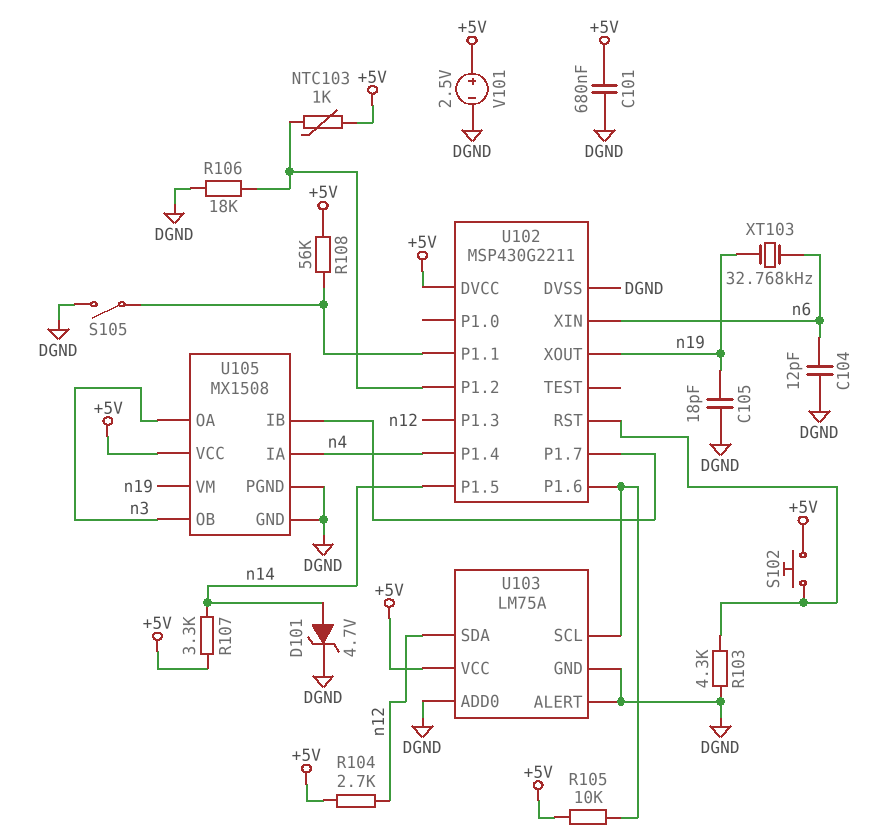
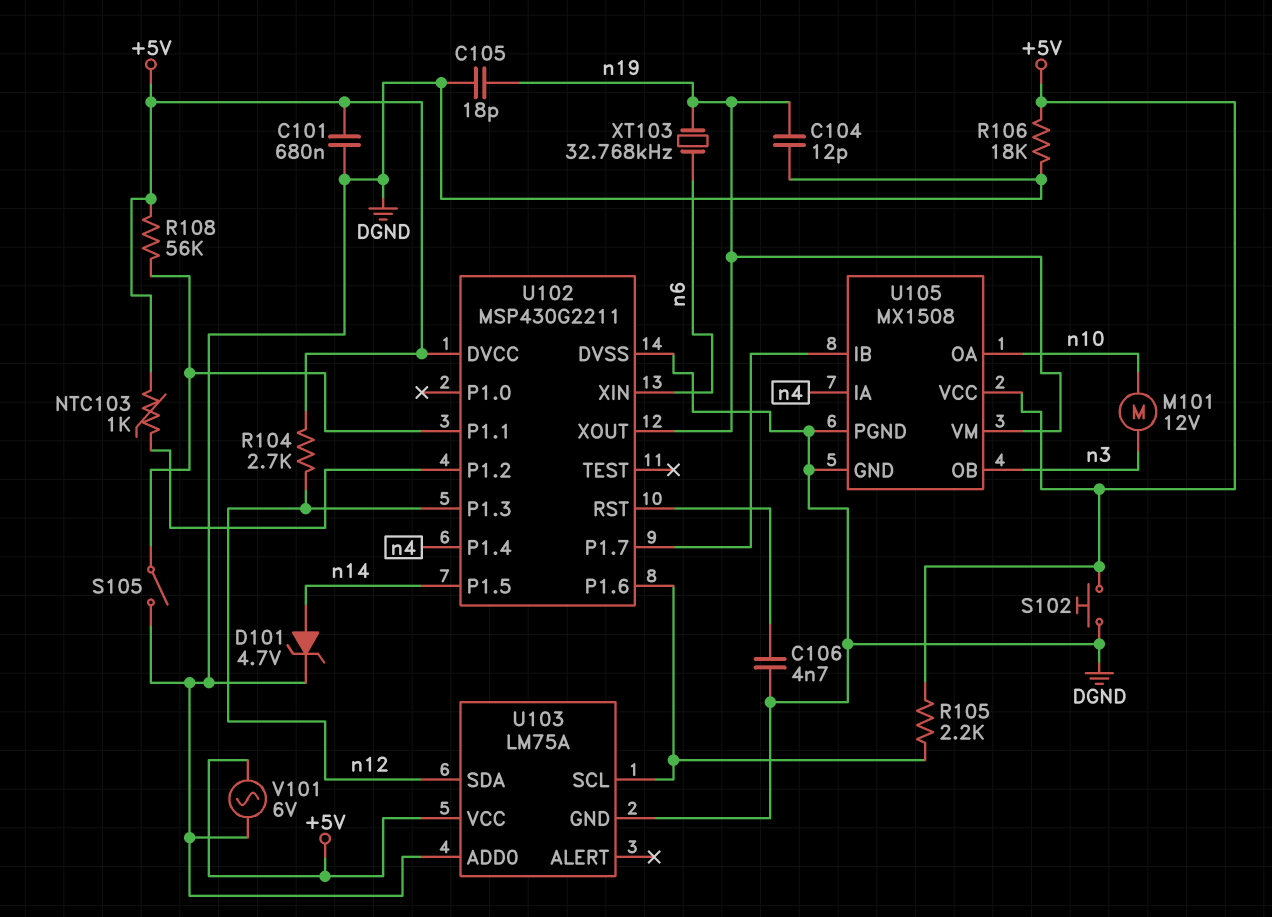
C104: 12pF (DGND, n6) -> 12pF (DGND, n19)
C106: none -> 4.7nF (DGND, U102/RST)
M101: none -> motor 12V (n3, n10)
R103: 4.3k (DGND, U102/RST) -> none
R105: 10k (+5V, U102/P1.6) -> 2.2k (+5V, U102/P1.6)
R106: 18k (DGND, U102/P1.2) -> 18k (+5V, DGND)
R107: 3.3k (+5V, n14) -> none
S102: button (+5V, U102/RST) -> button (+5V, DGND)
U103 pin ALERT: DGND -> none
U105 pin OA: n3 -> n10
V101: 2.5V (plus +5V, minus DGND) -> AC 6V (+5V, DGND)

